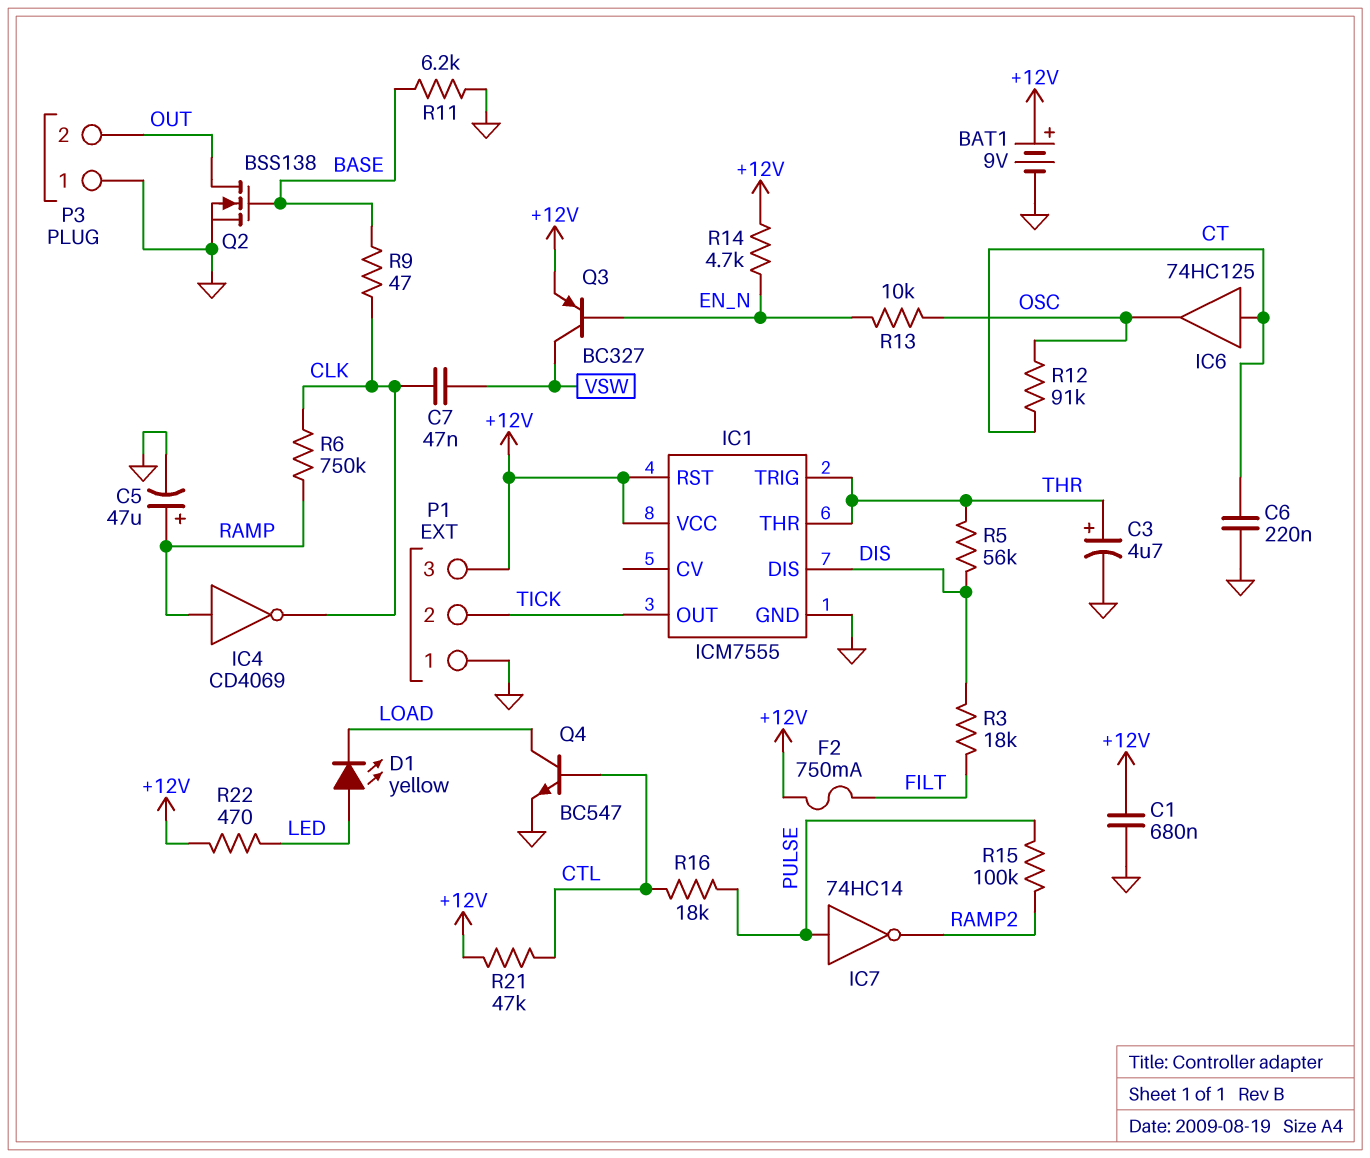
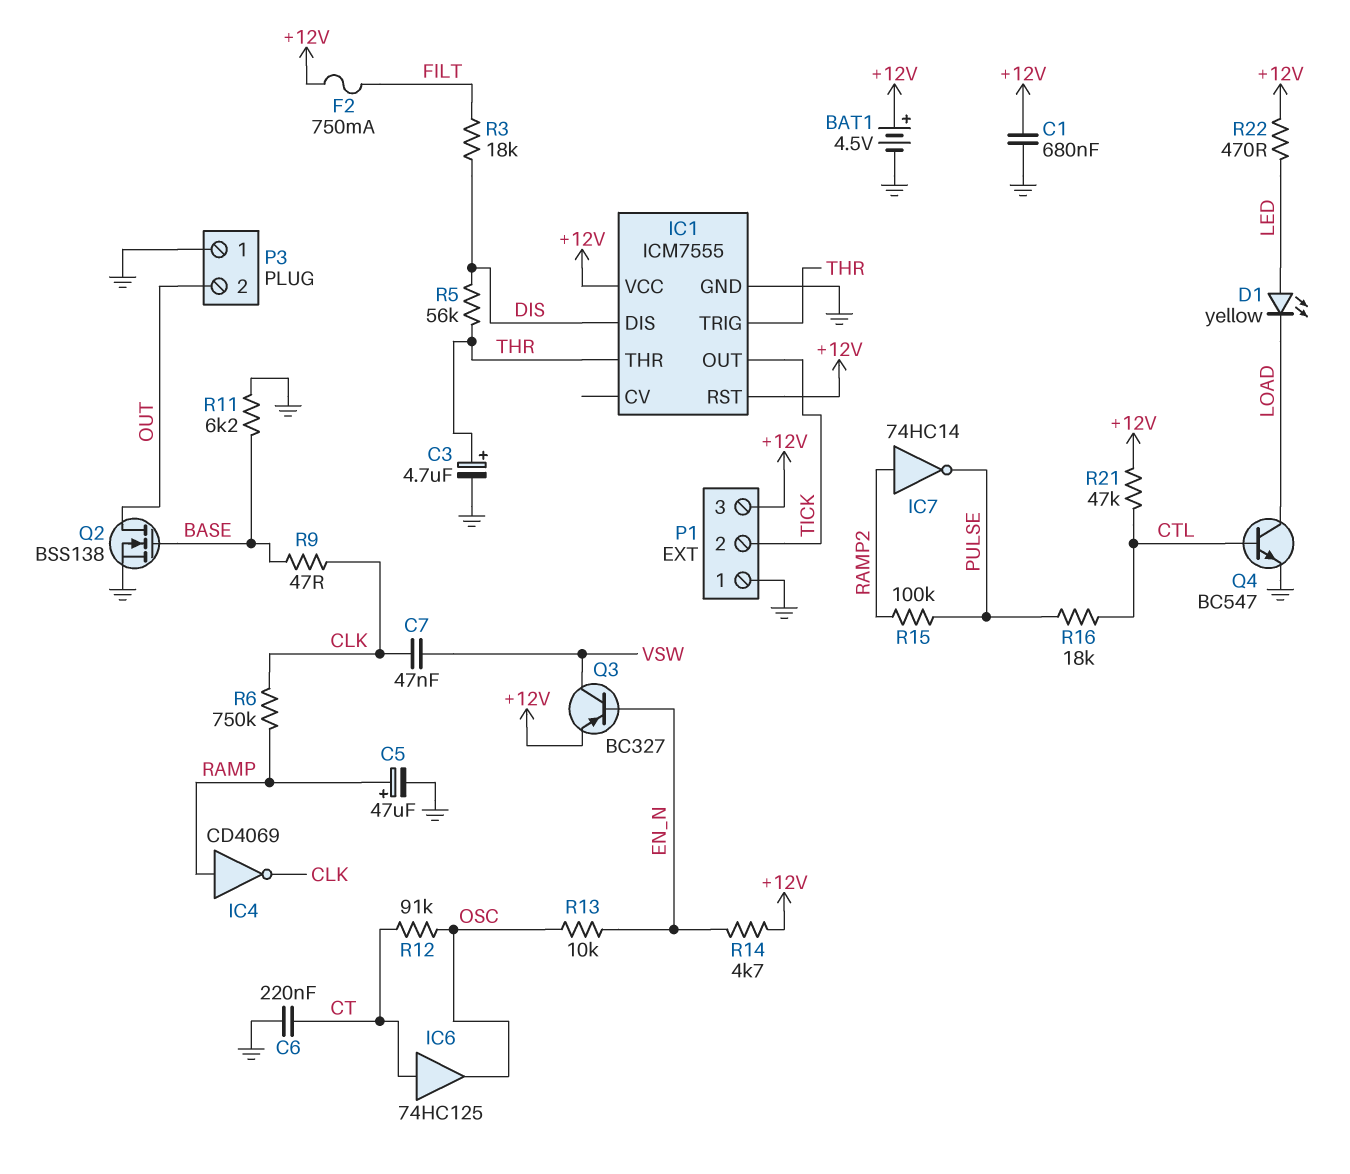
BAT1: 9V (plus +12V, minus GND) -> 4.5V (plus +12V, minus GND)
IC7: NOT 74HC14 (in PULSE, out RAMP2) -> NOT 74HC14 (in RAMP2, out PULSE)

